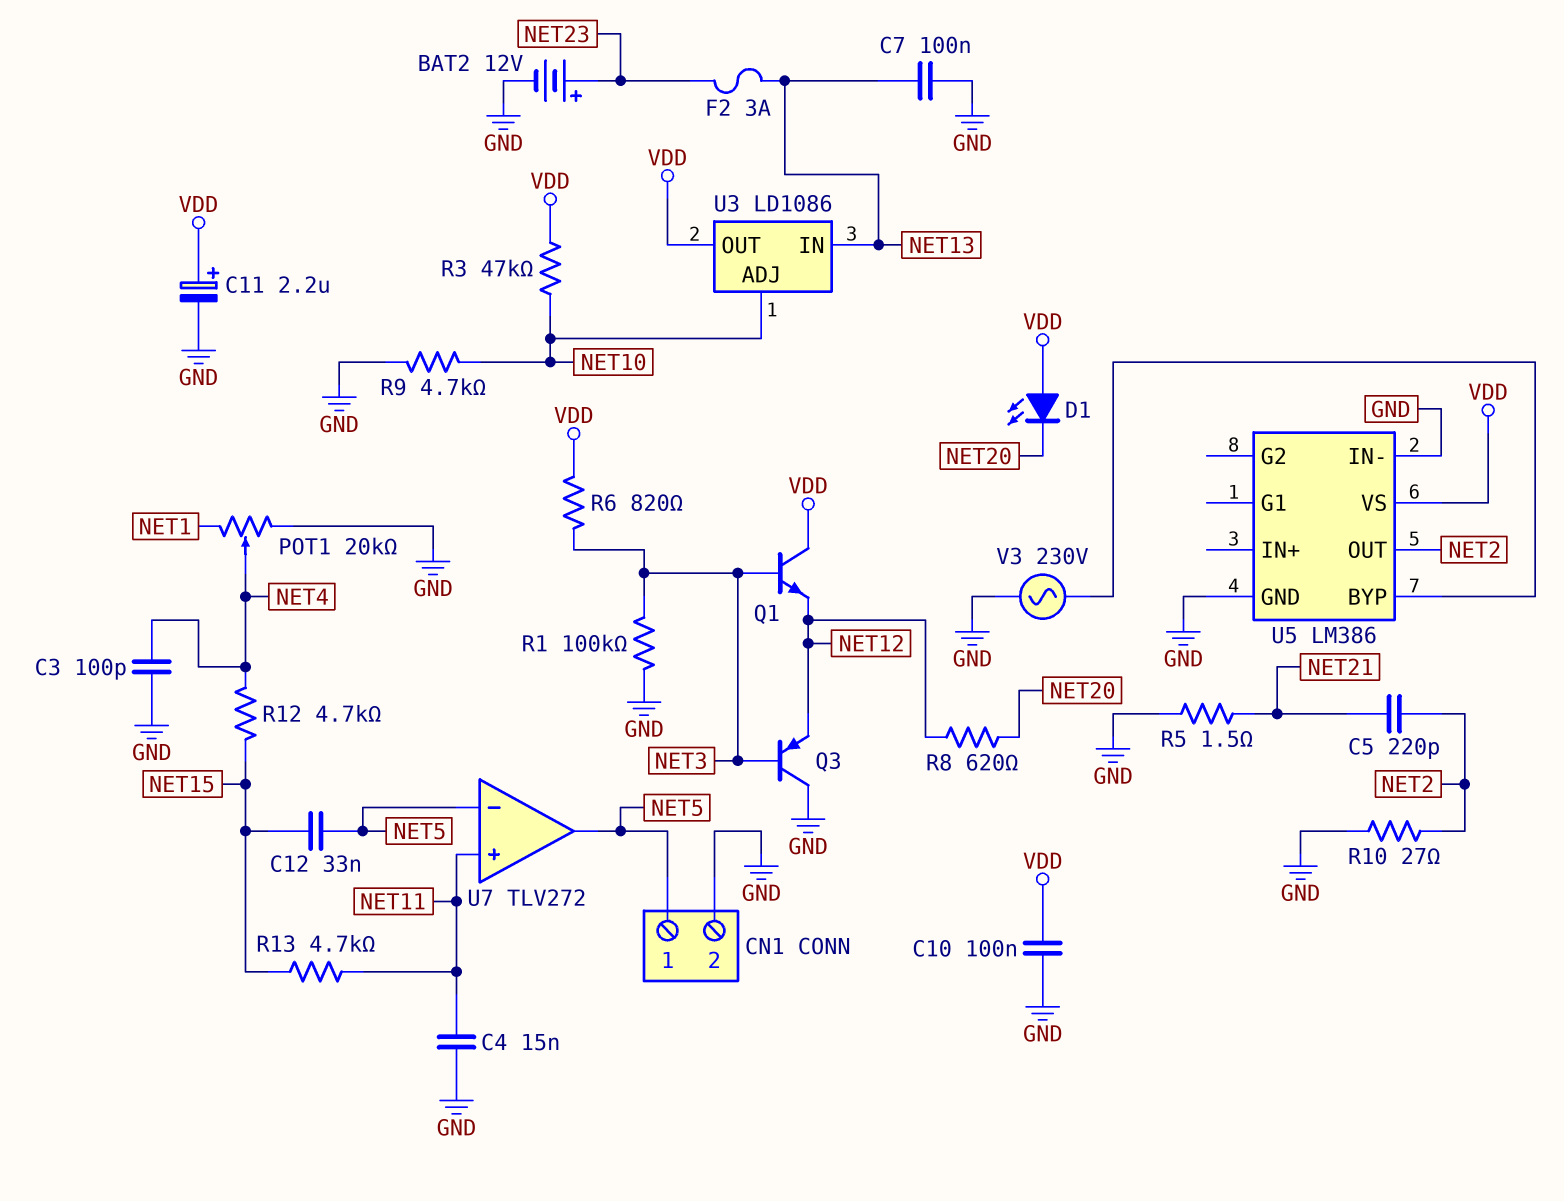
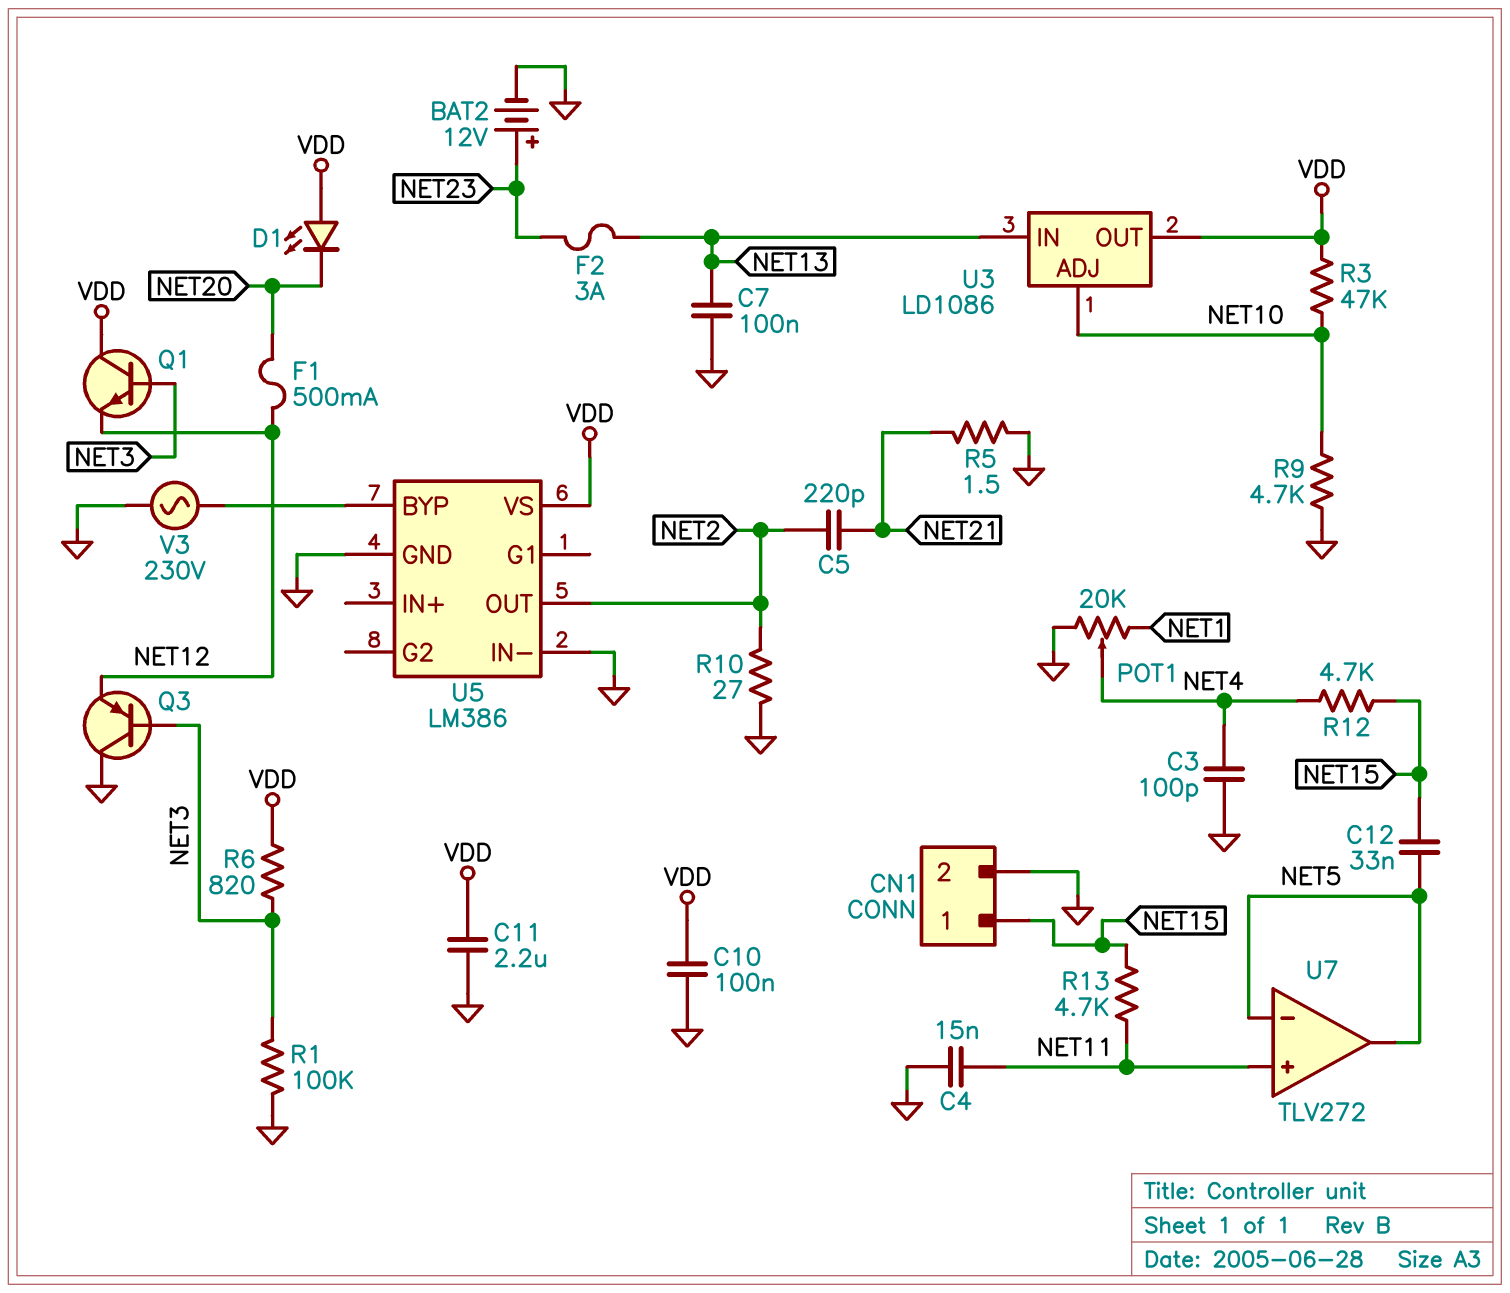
C11: 2.2uF (plus VDD, minus GND) -> 2.2uF (GND, VDD)
CN1 pin 1: NET5 -> NET15
F1: none -> 500mA (NET12, NET20)
R8: 620 (NET12, NET20) -> none

